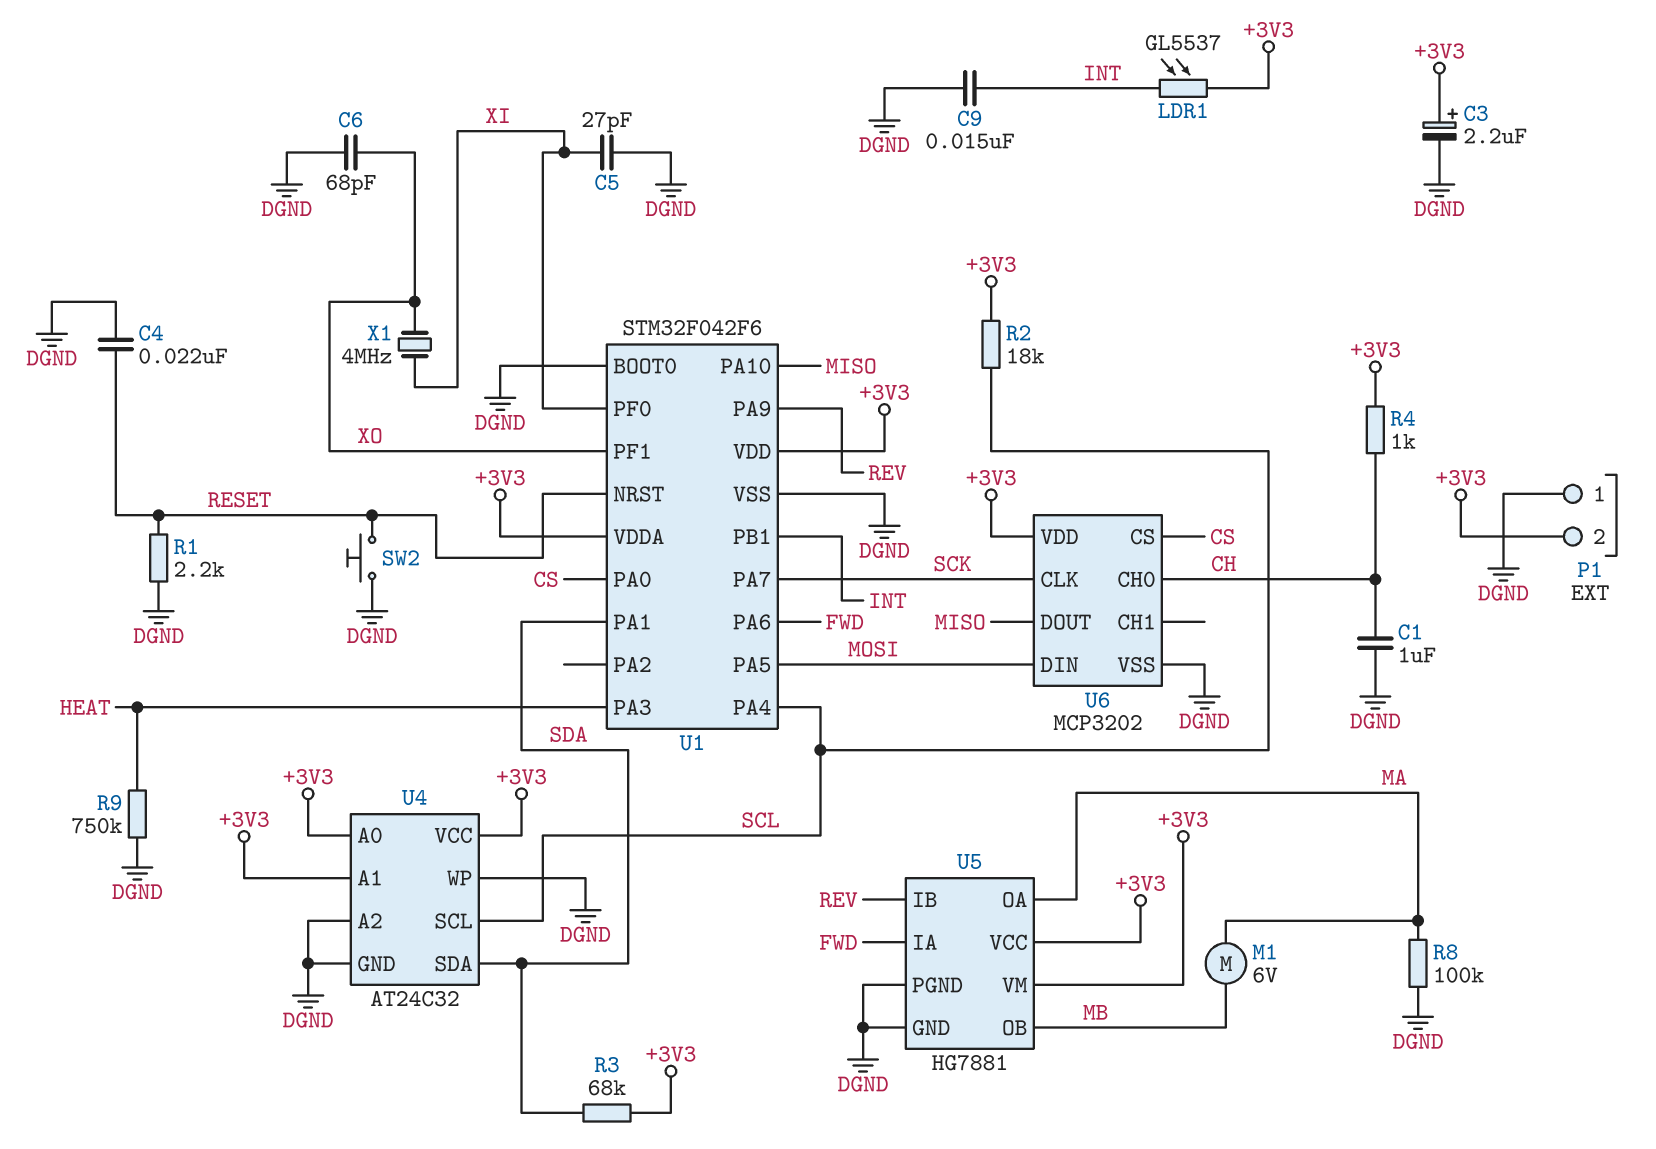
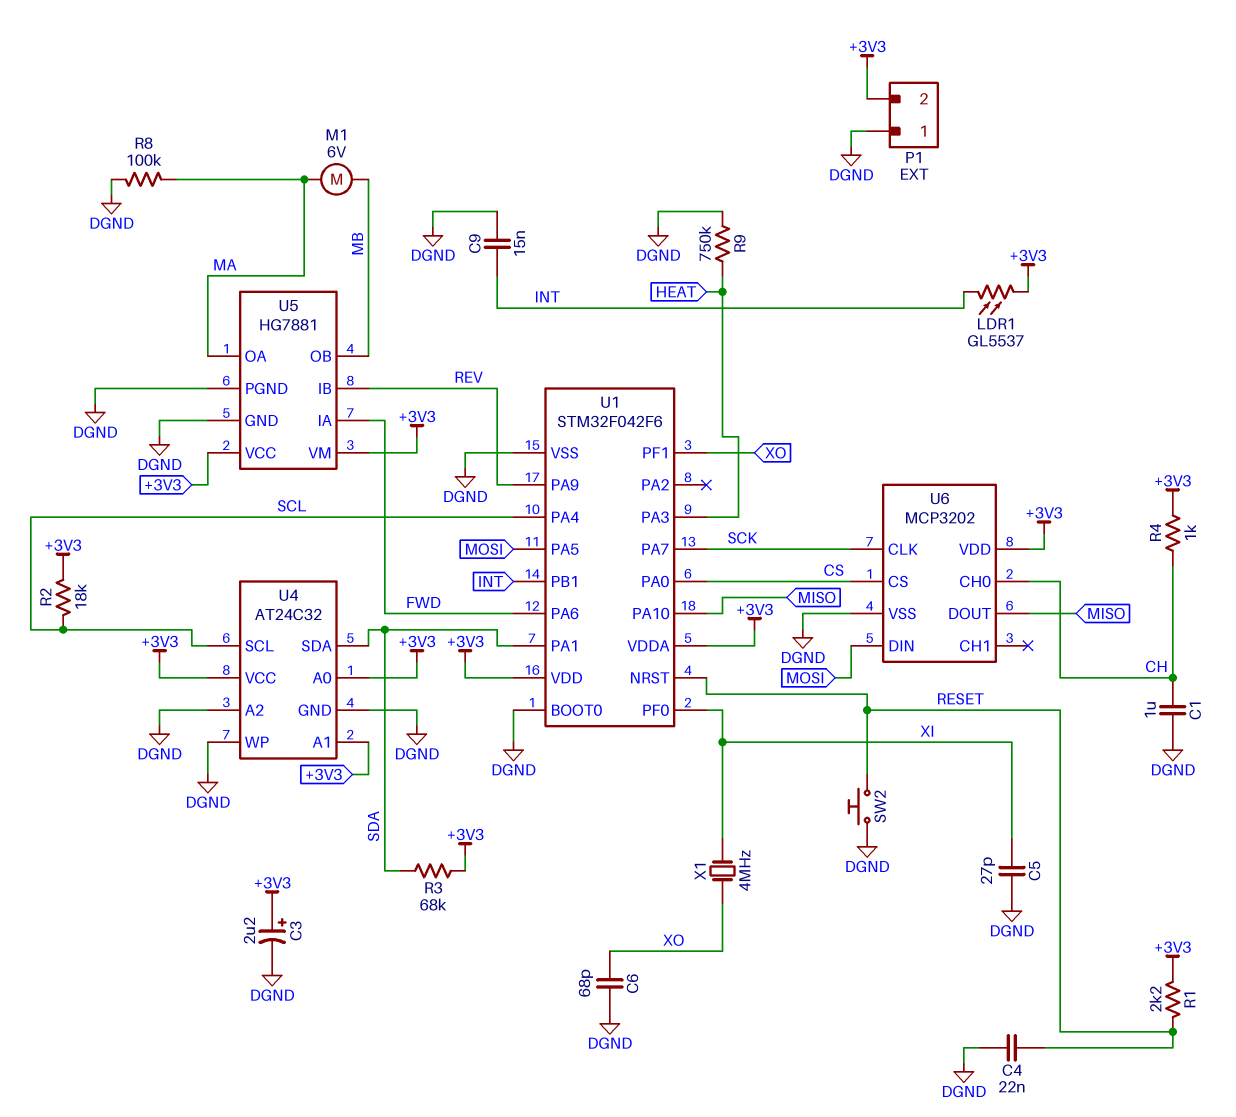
R1: 2.2k (DGND, RESET) -> 2.2k (+3V3, RESET)

